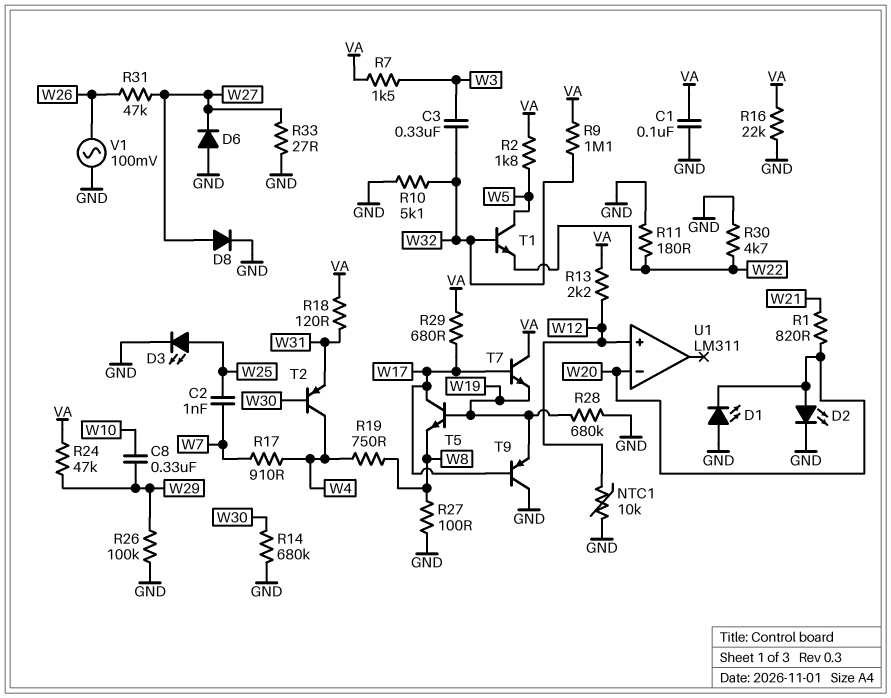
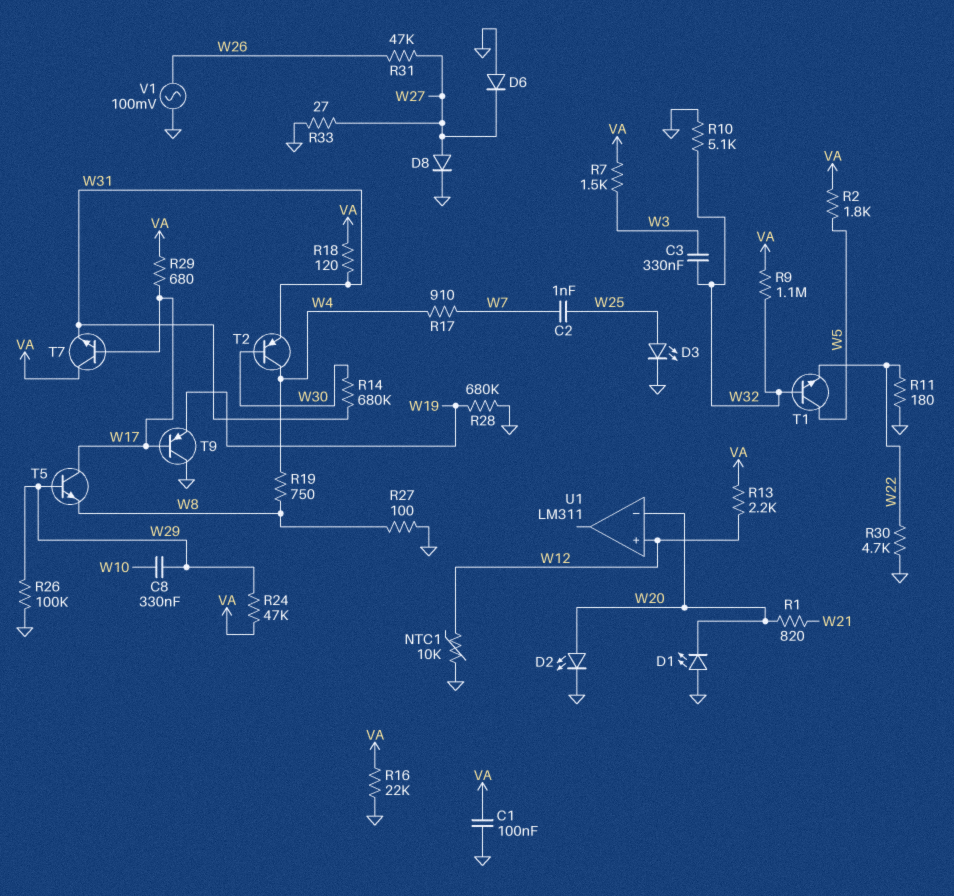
R14: 680k (GND, W30) -> 680k (W30, W31)
T5: NPN (B W19, C W17, E W8) -> NPN (B W29, C W17, E W8)
T7: NPN (B W17, C VA, E W19) -> NPN (B W17, C VA, E W31)

